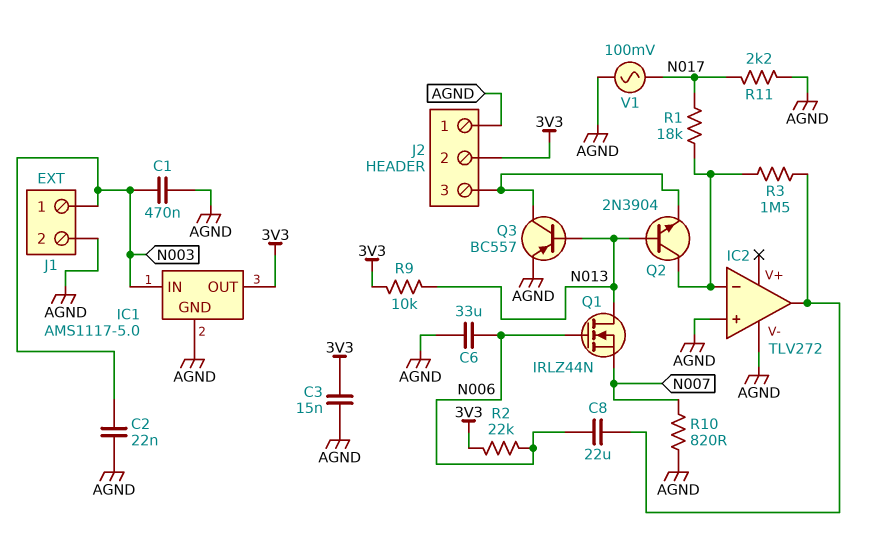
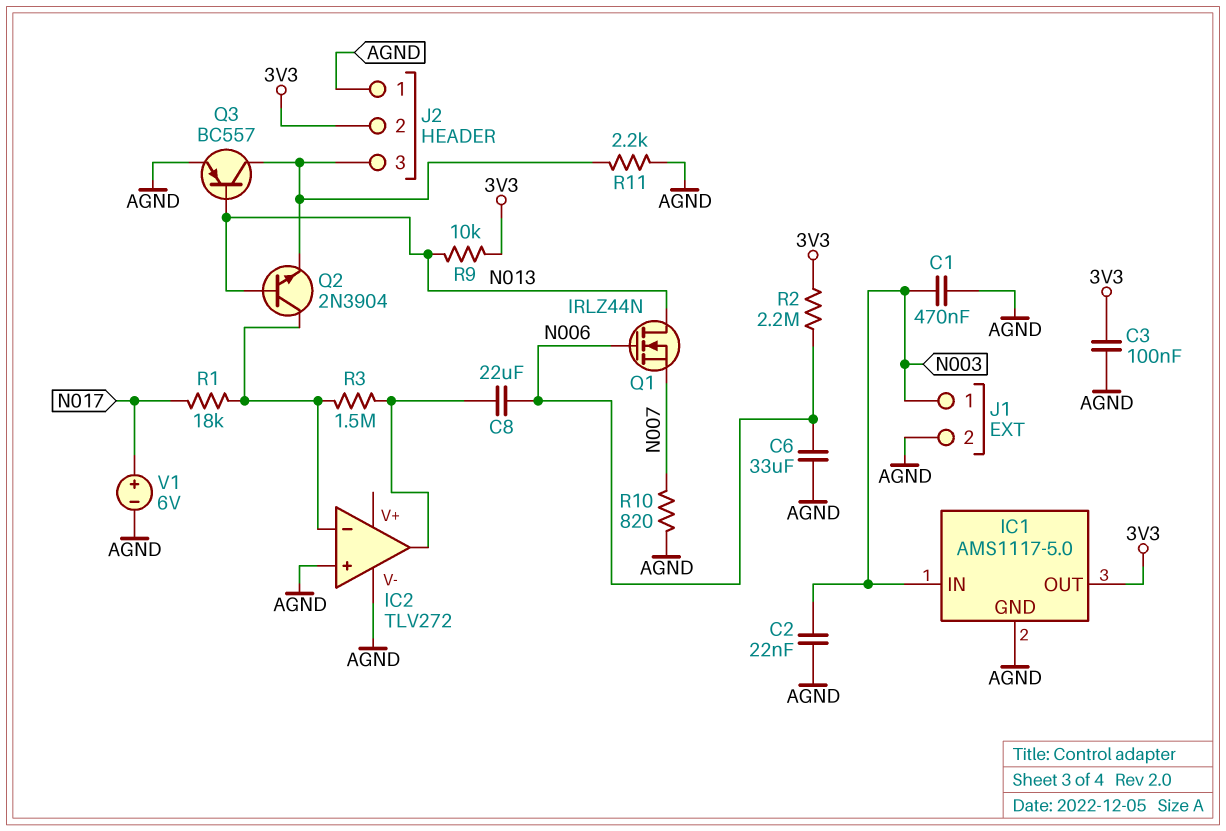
C3: 15nF (3V3, AGND) -> 100nF (3V3, AGND)
R2: 22k (3V3, N006) -> 2.2M (3V3, N006)
R11: 2.2k (AGND, N017) -> 2.2k (AGND, J2/3)
V1: AC 100mV (AGND, N017) -> 6V (plus N017, minus AGND)

